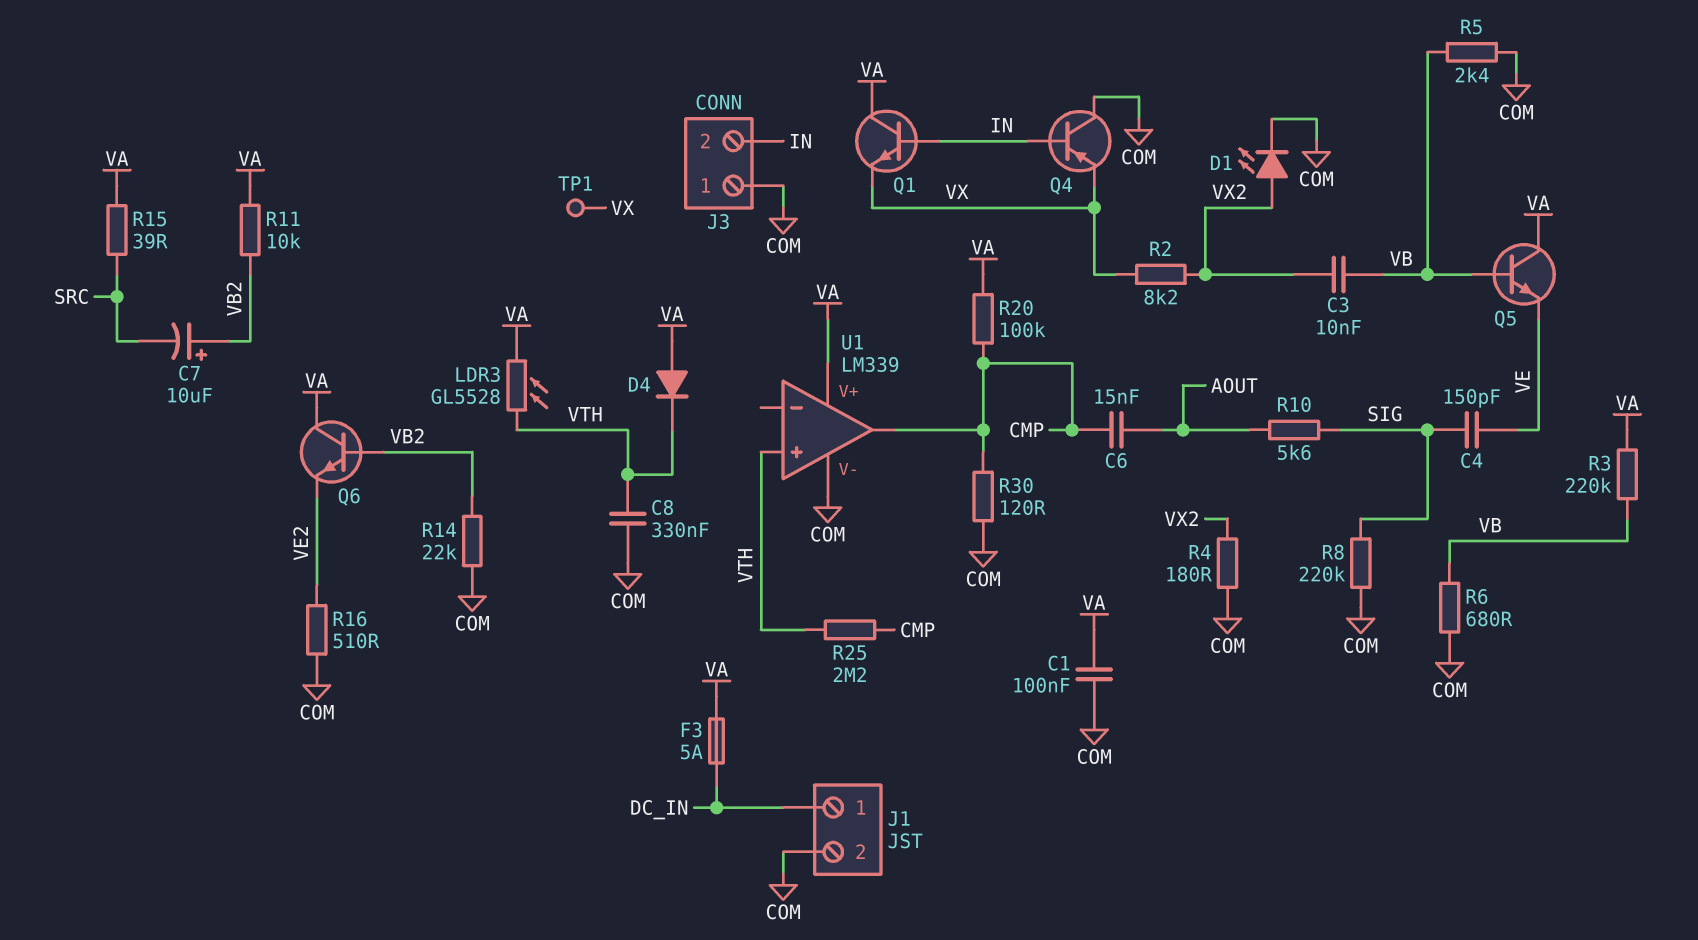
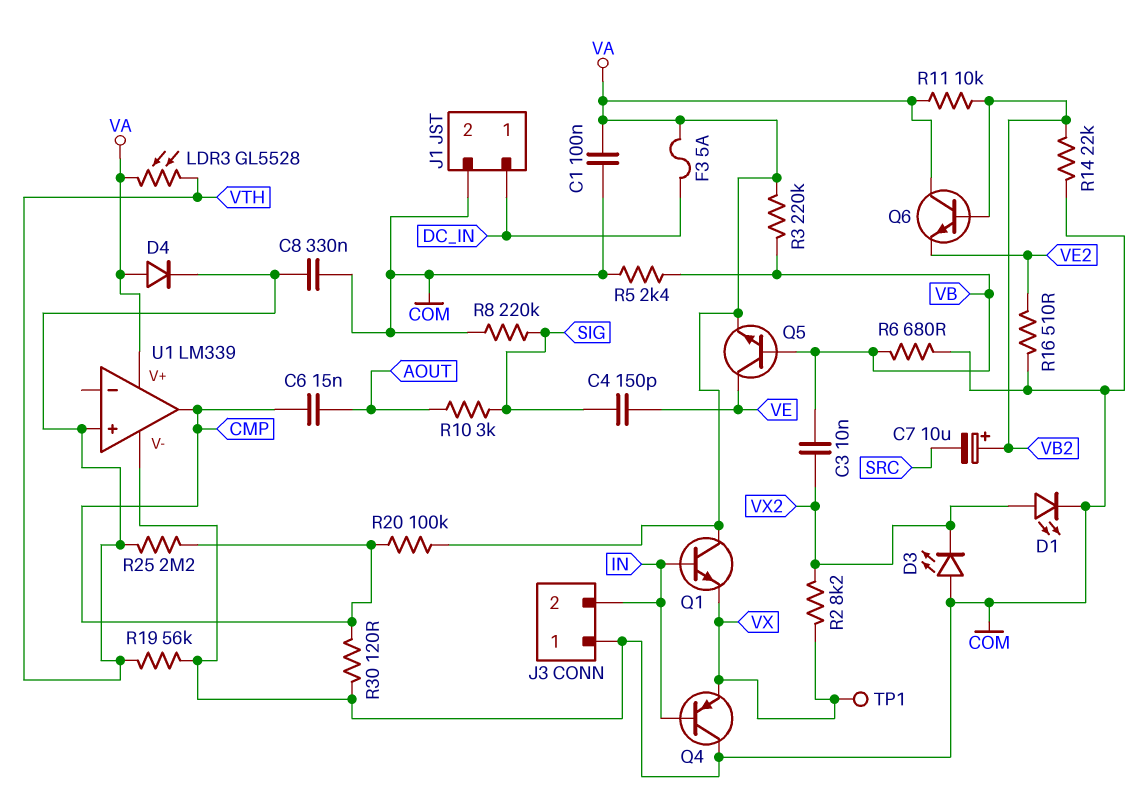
D3: none -> LED (A COM, K VX2)
Q5: NPN (B VB, C VA, E VE) -> NPN (B VB, C VE, E VA)
R4: 180 (COM, VX2) -> none
R10: 5.6k (AOUT, SIG) -> 3k (AOUT, SIG)
R15: 39 (SRC, VA) -> none
R19: none -> 56k (COM, VTH)

